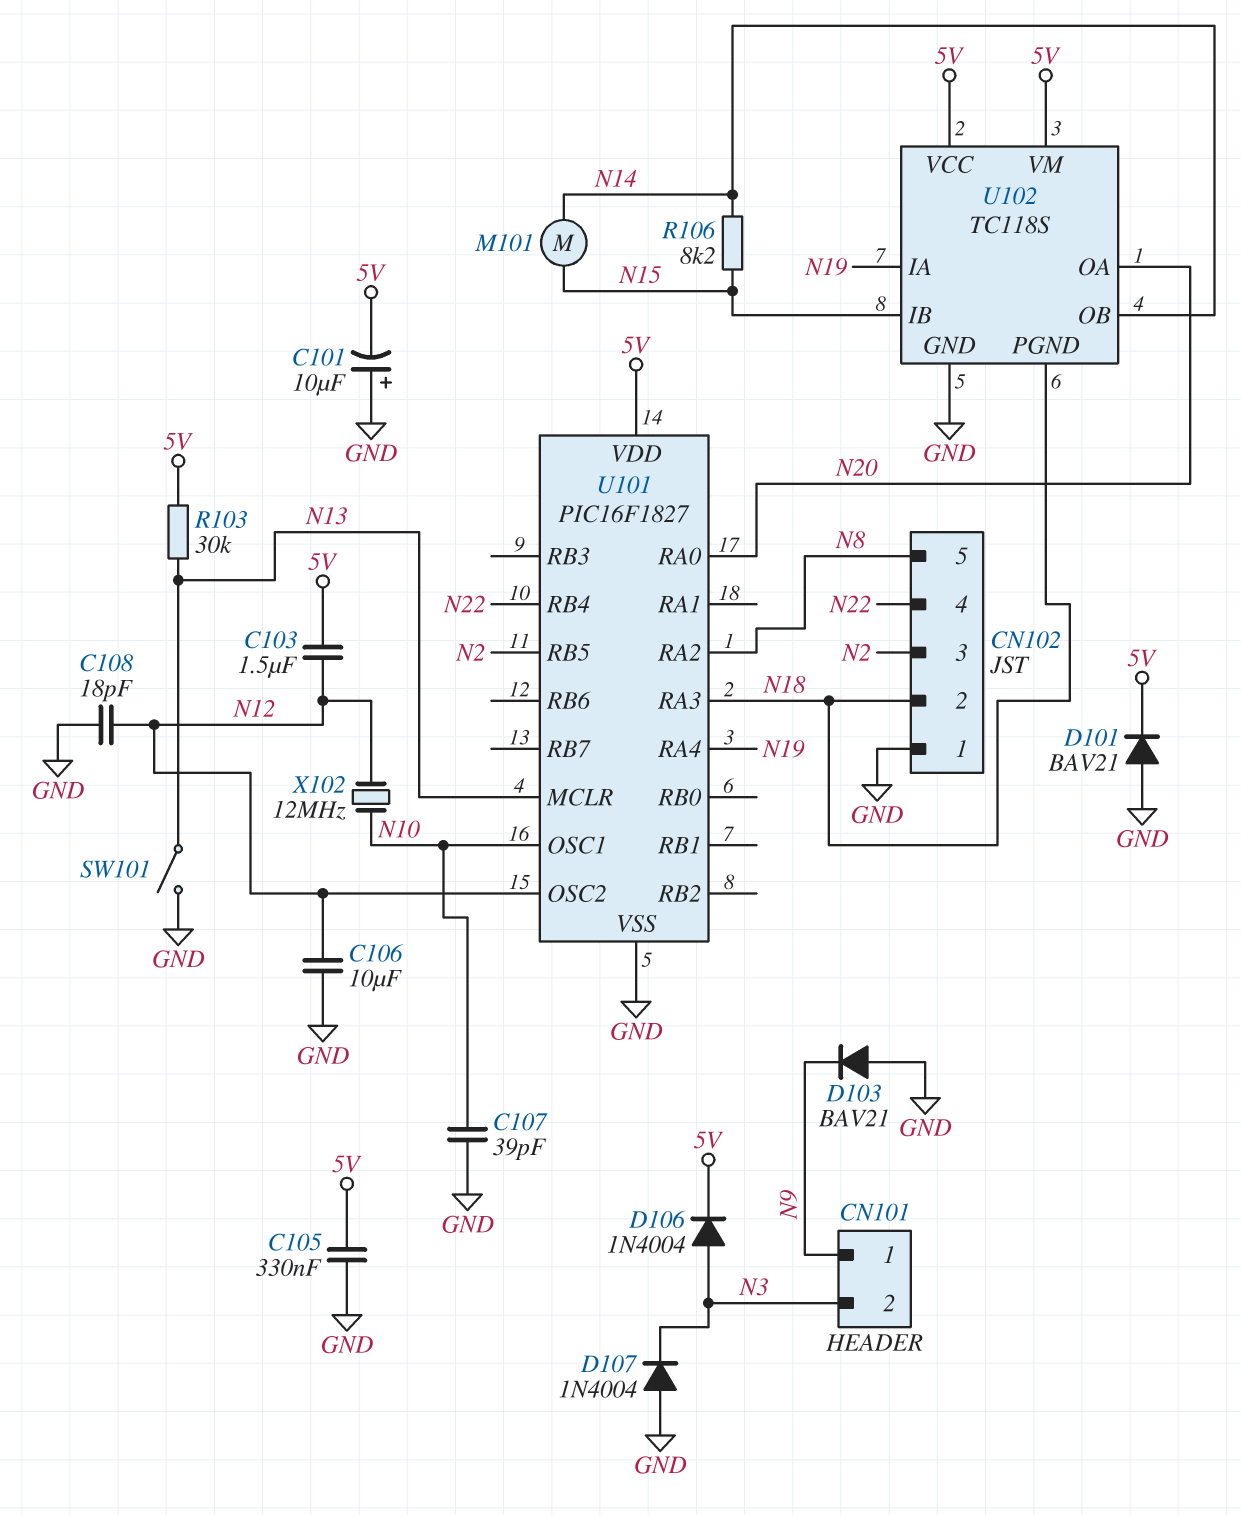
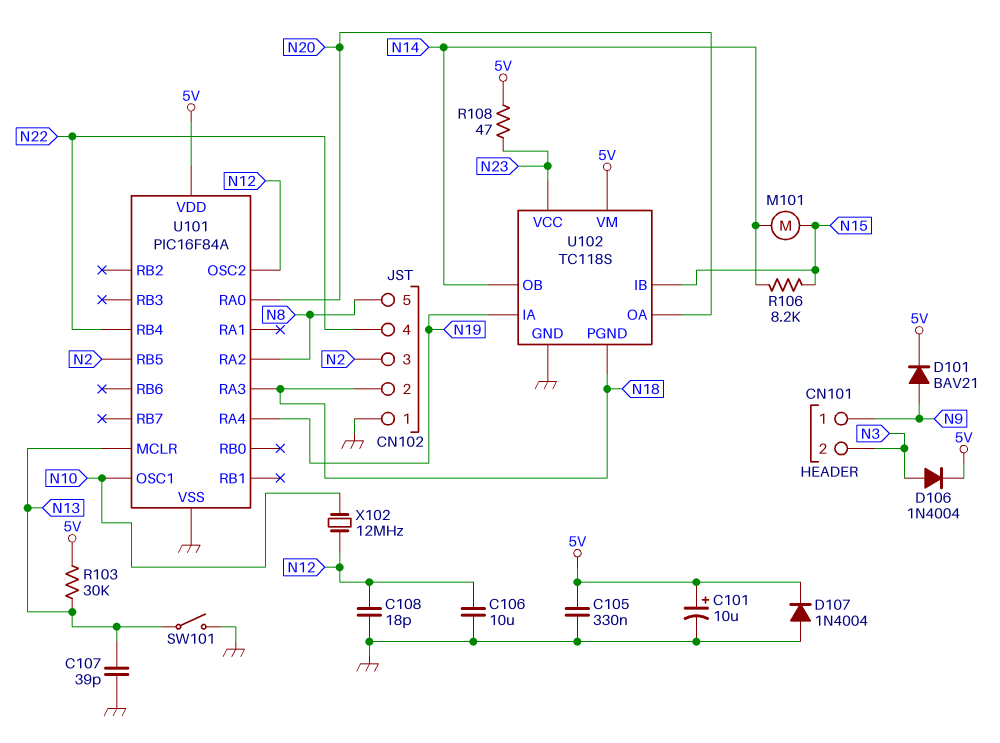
C101: 10uF (plus GND, minus 5V) -> 10uF (plus 5V, minus GND)
C103: 1.5uF (5V, N12) -> none
C107: 39pF (GND, N10) -> 39pF (GND, N13)
D101: diode BAV21 (A GND, K 5V) -> diode BAV21 (A N9, K 5V)
D103: diode BAV21 (A GND, K N9) -> none
D107: diode 1N4004 (A GND, K N3) -> diode 1N4004 (A GND, K 5V)
R108: none -> 47 (5V, N23)
U101: PIC16F1827 -> PIC16F84A
U102 pin VCC: 5V -> N23

